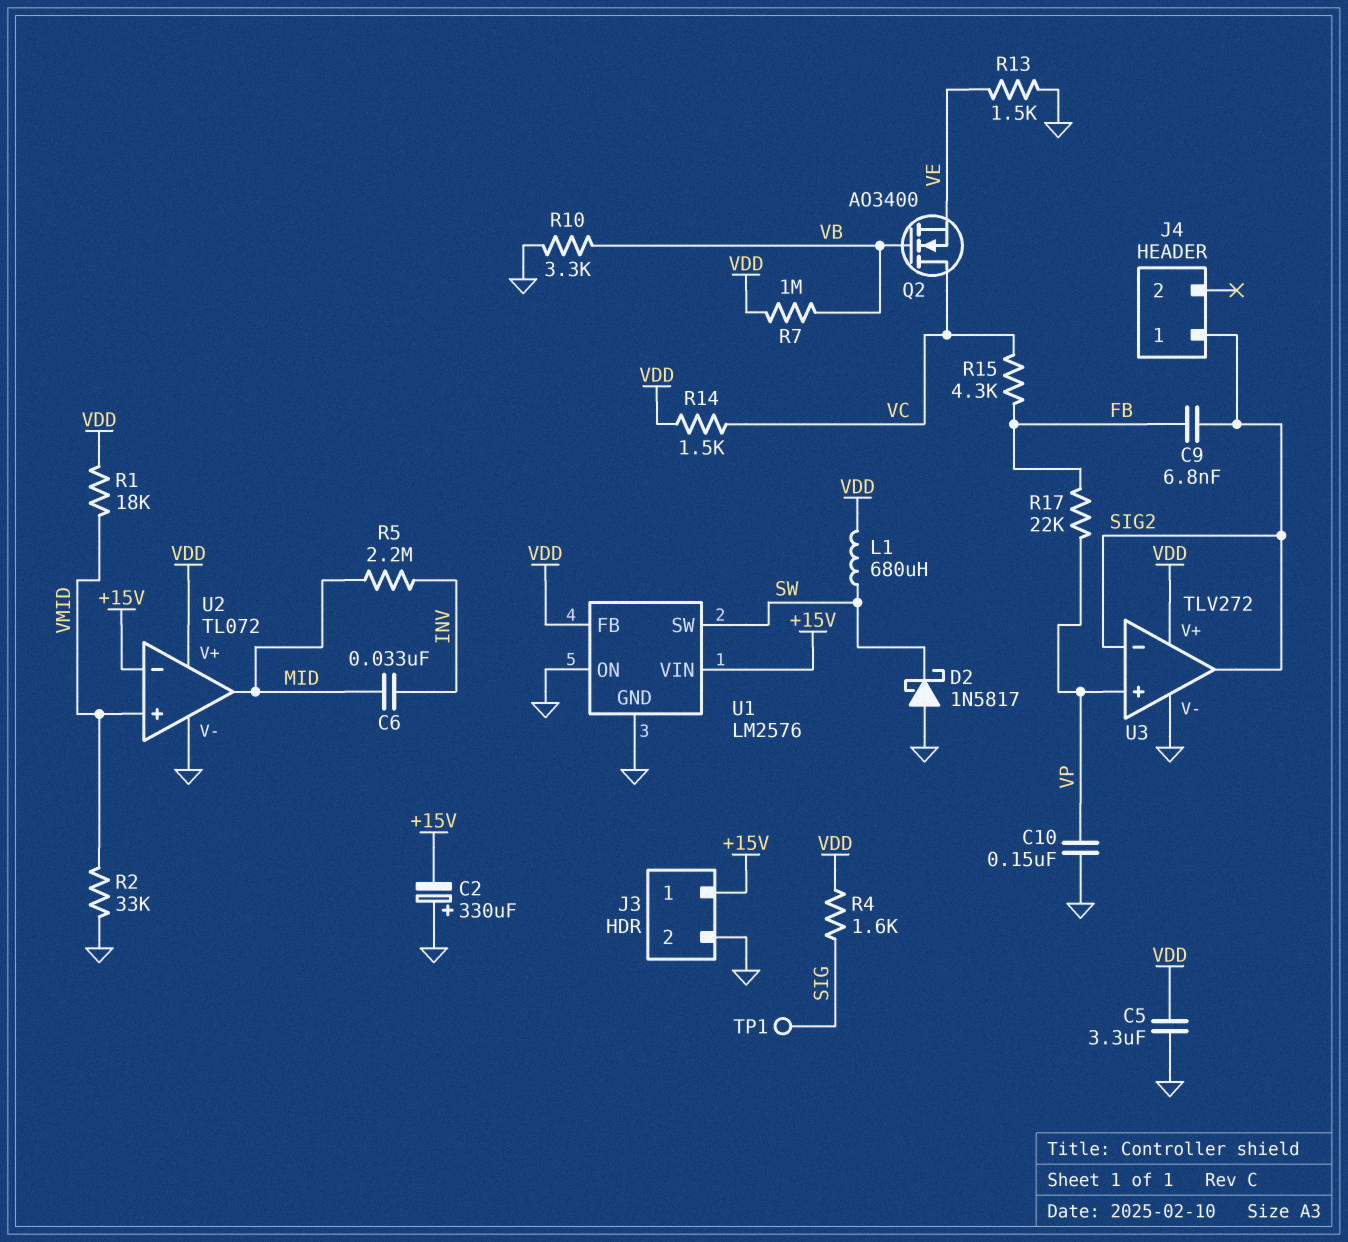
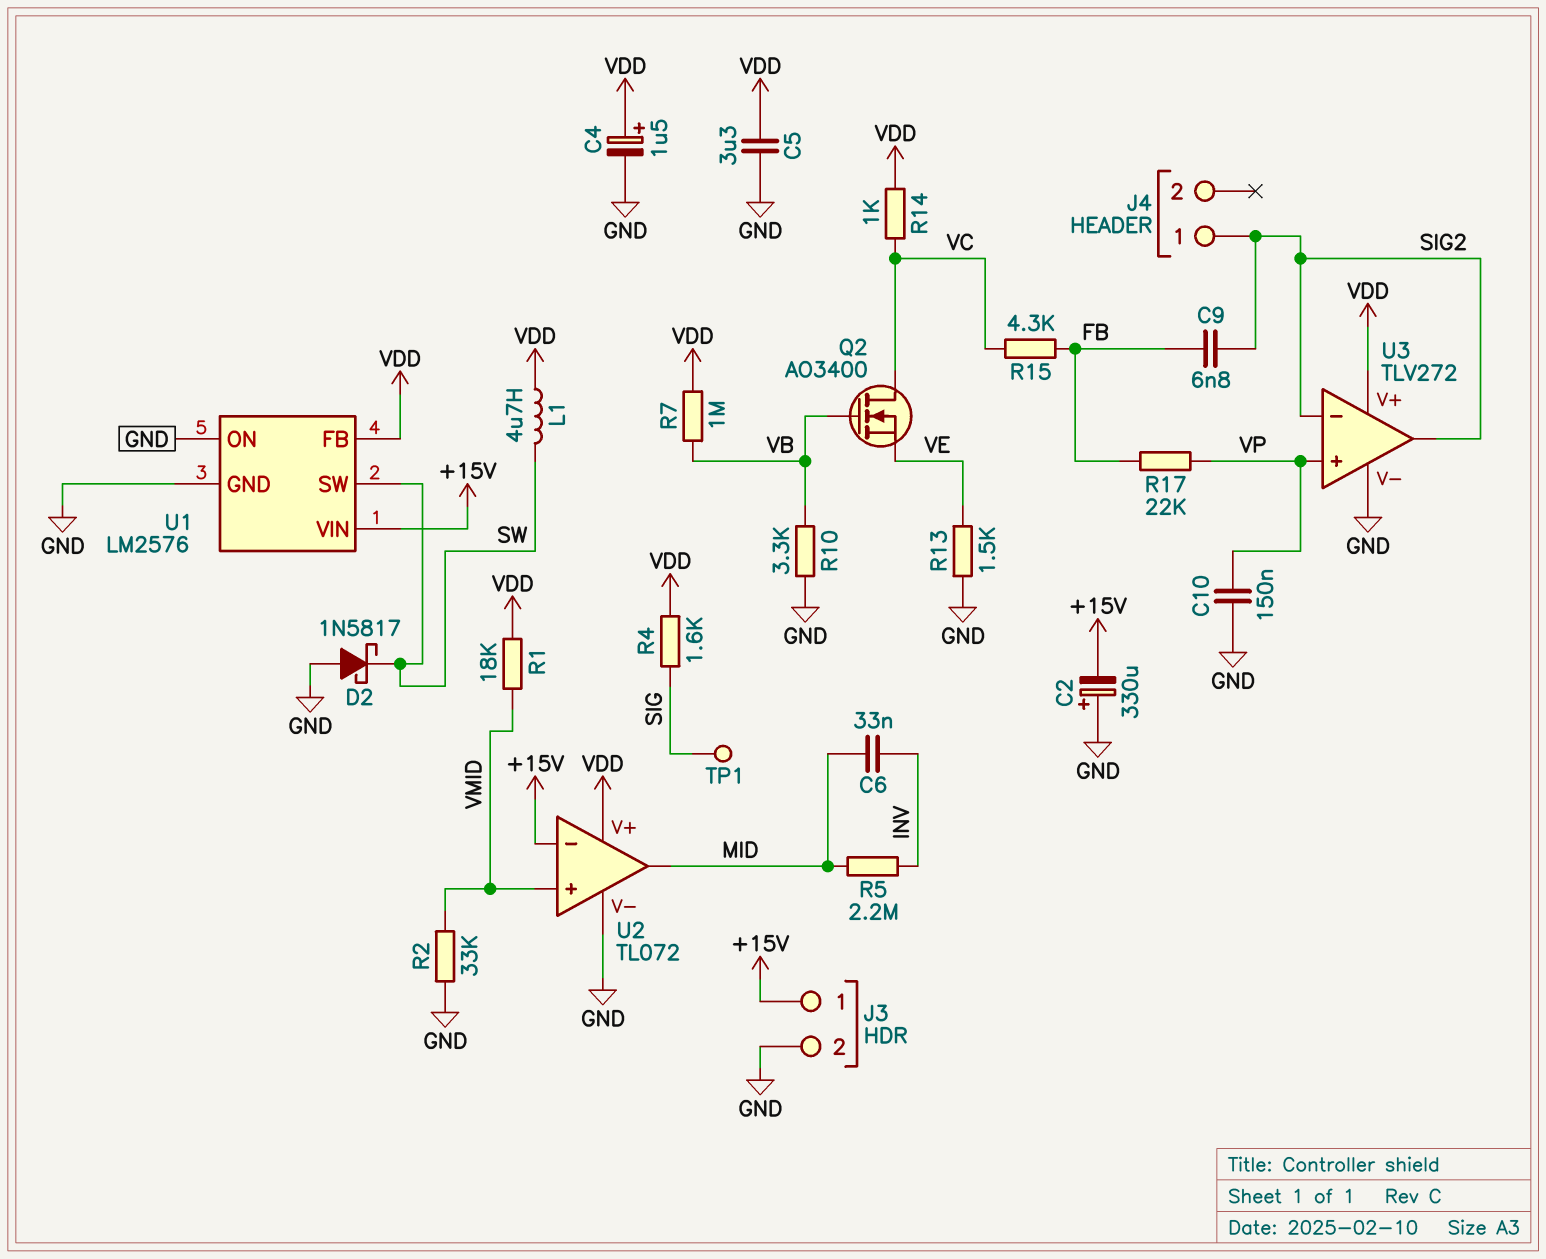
C4: none -> 1.5uF (plus VDD, minus GND)
L1: 680uH (SW, VDD) -> 4.7uH (SW, VDD)
R14: 1.5k (VC, VDD) -> 1k (VC, VDD)

